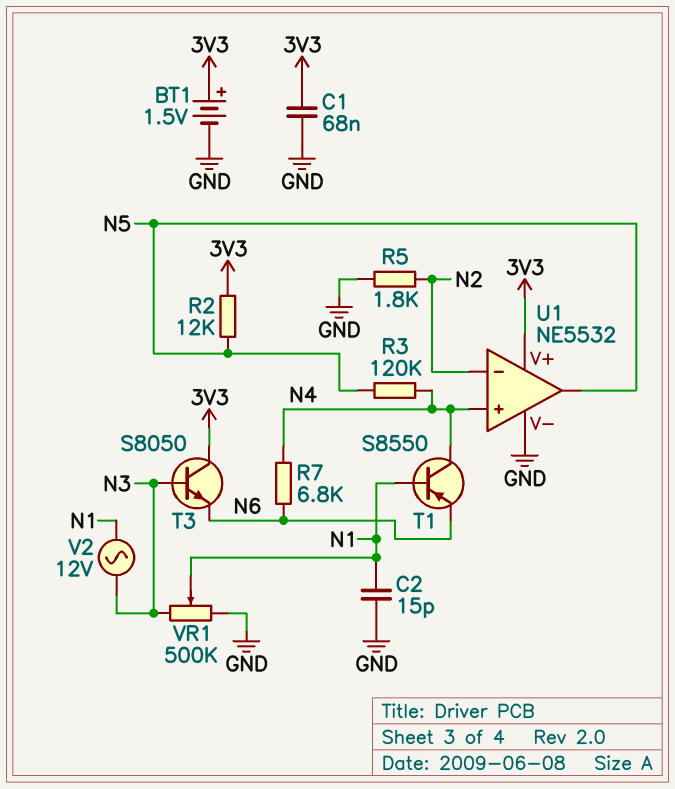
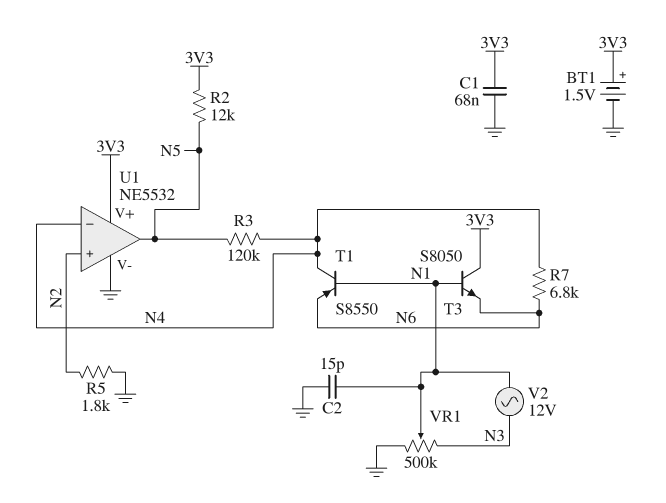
T3: NPN S8050 (B N3, C 3V3, E N6) -> NPN S8050 (B N1, C 3V3, E N6)
U1 pin in+: N4 -> N2
U1 pin in-: N2 -> N4

